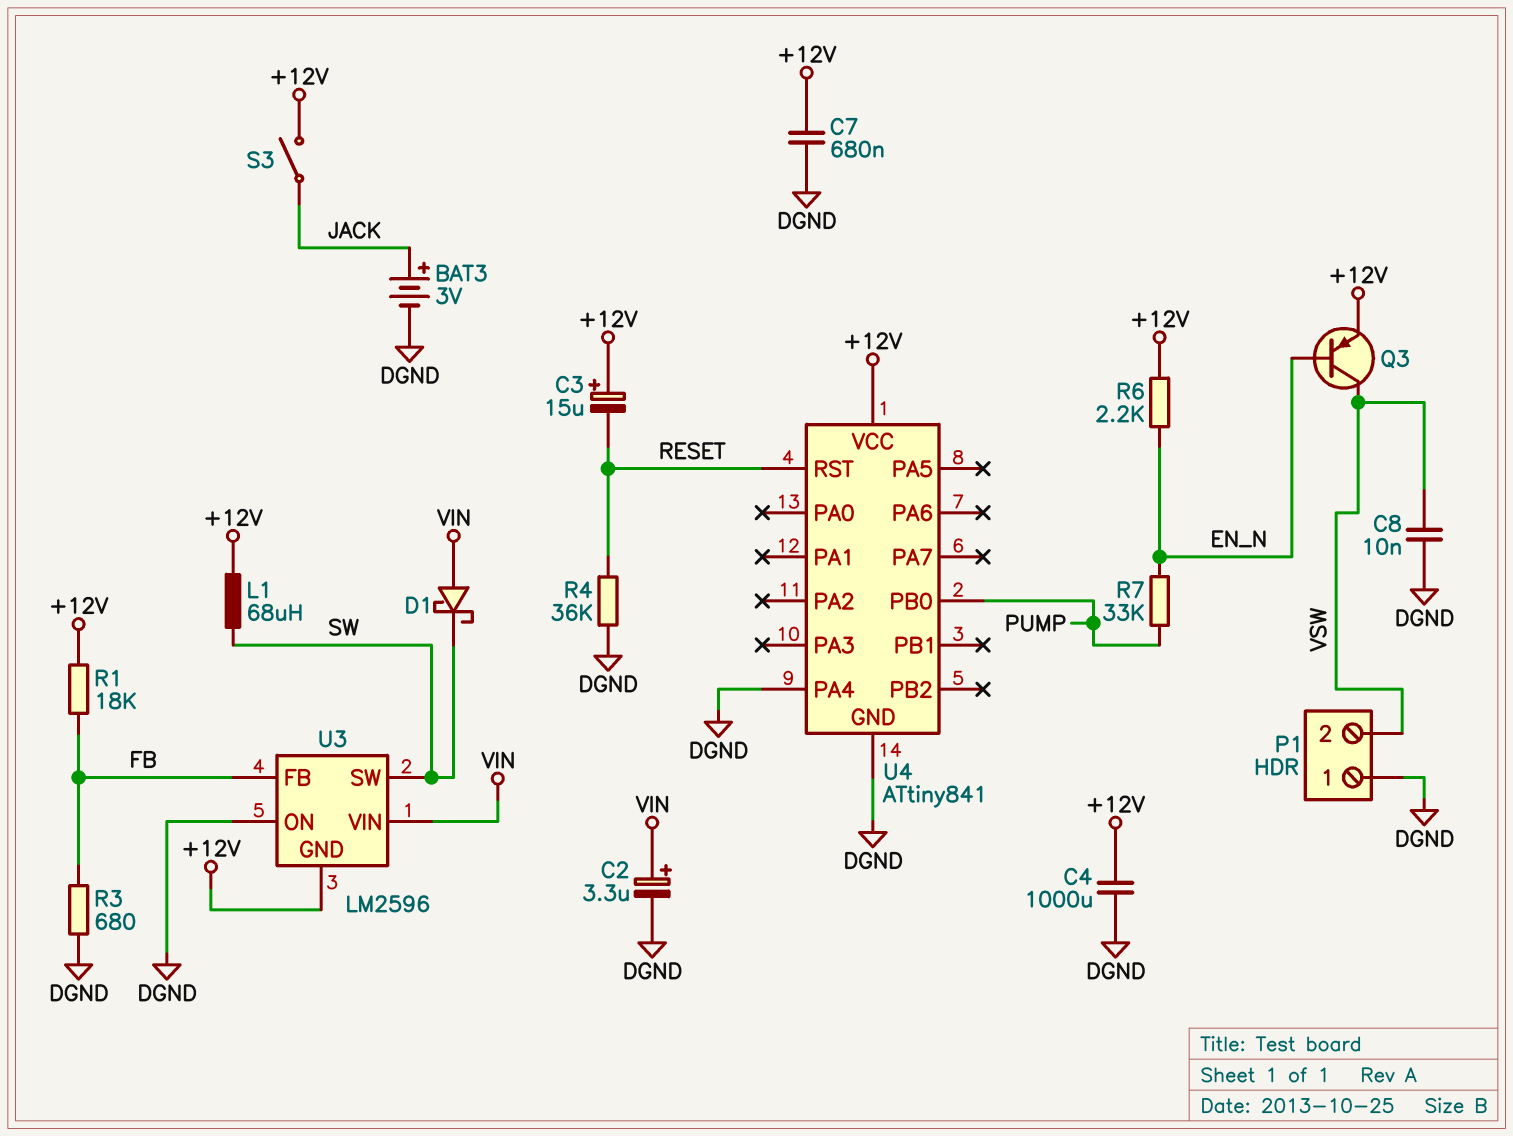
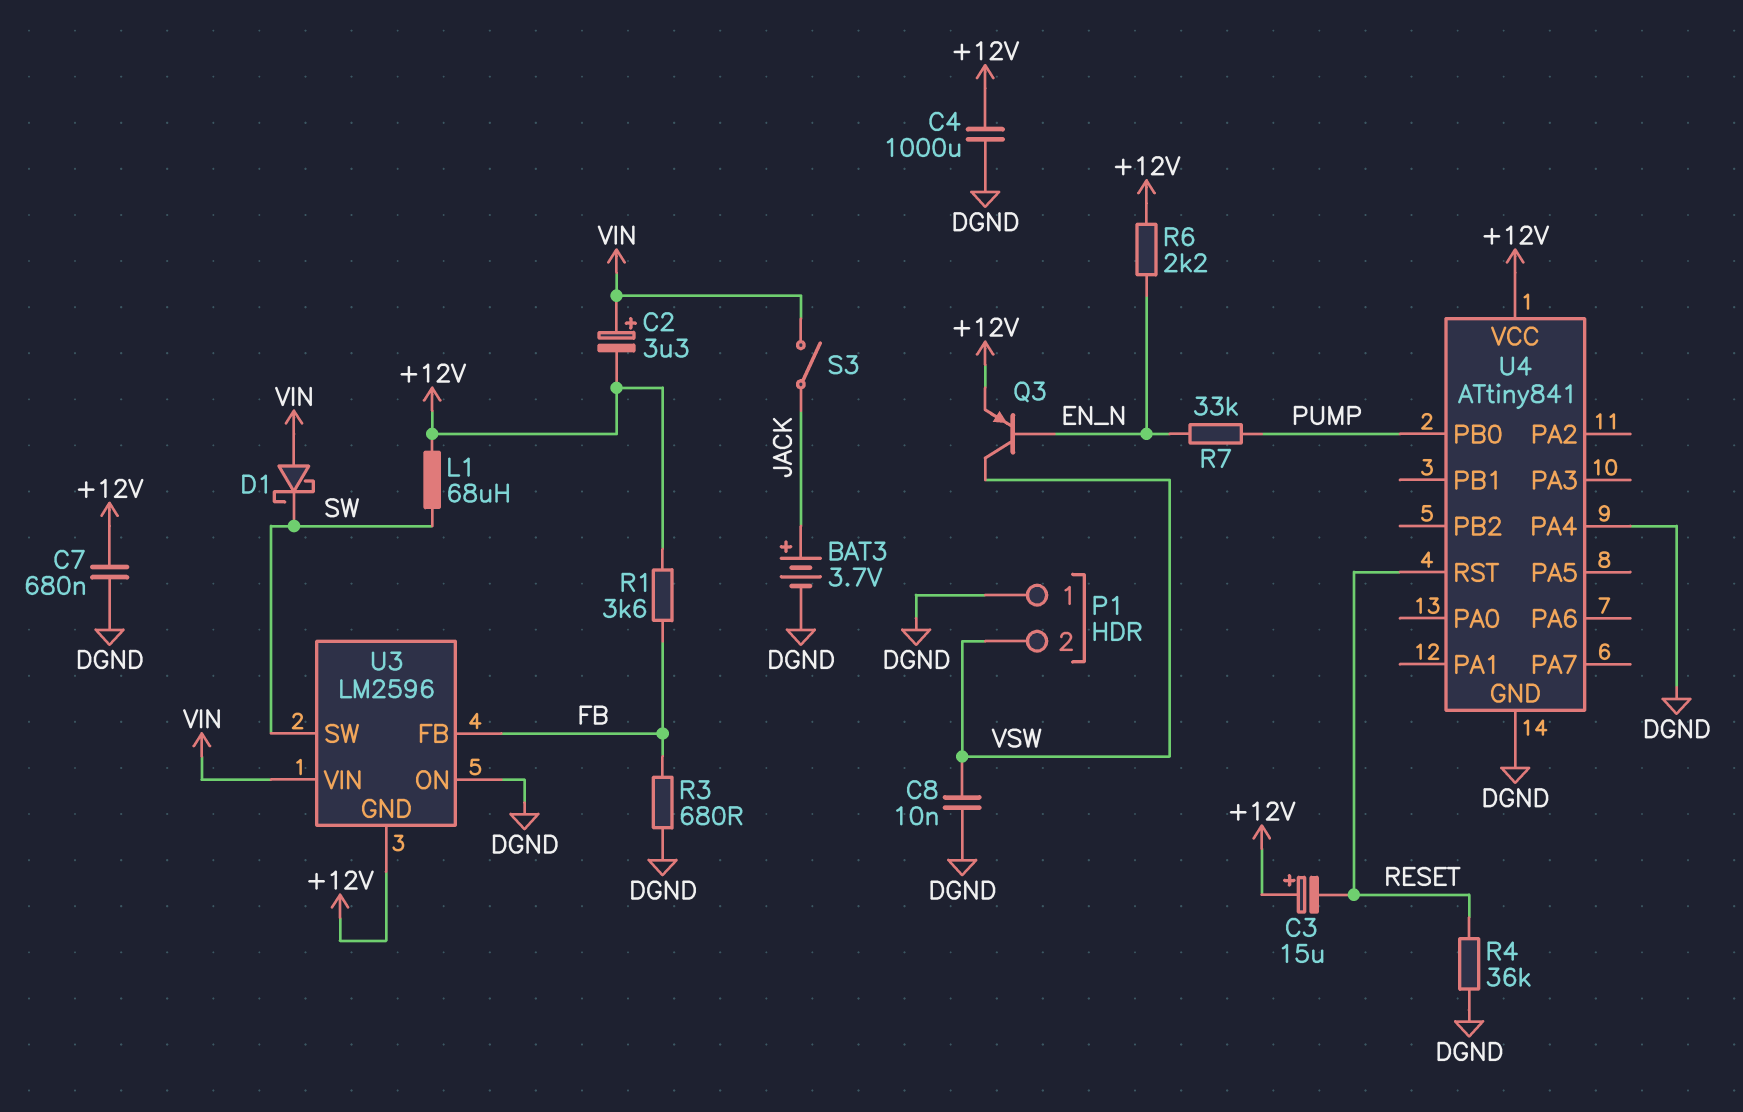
BAT3: 3V (plus JACK, minus DGND) -> 3.7V (plus JACK, minus DGND)
C2: 3.3uF (plus VIN, minus DGND) -> 3.3uF (plus VIN, minus +12V)
R1: 18k (+12V, FB) -> 3.6k (+12V, FB)
S3: switch (+12V, JACK) -> switch (JACK, VIN)

